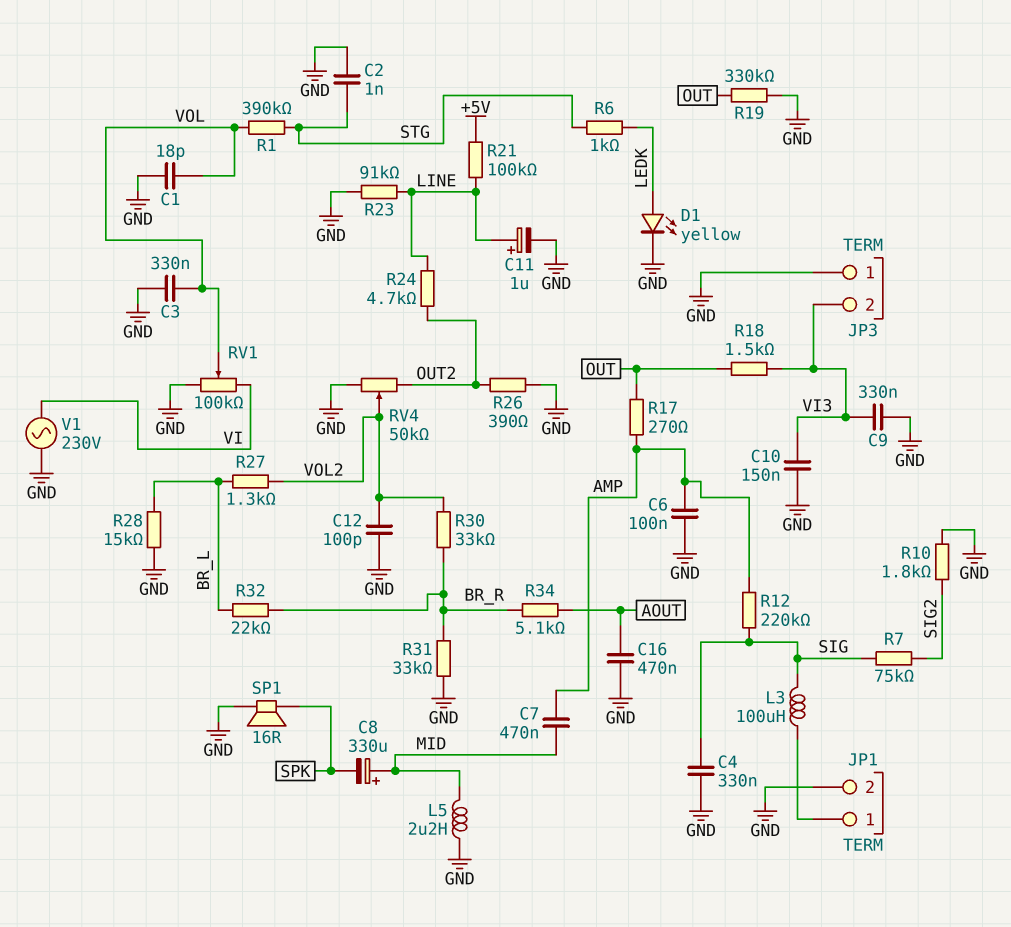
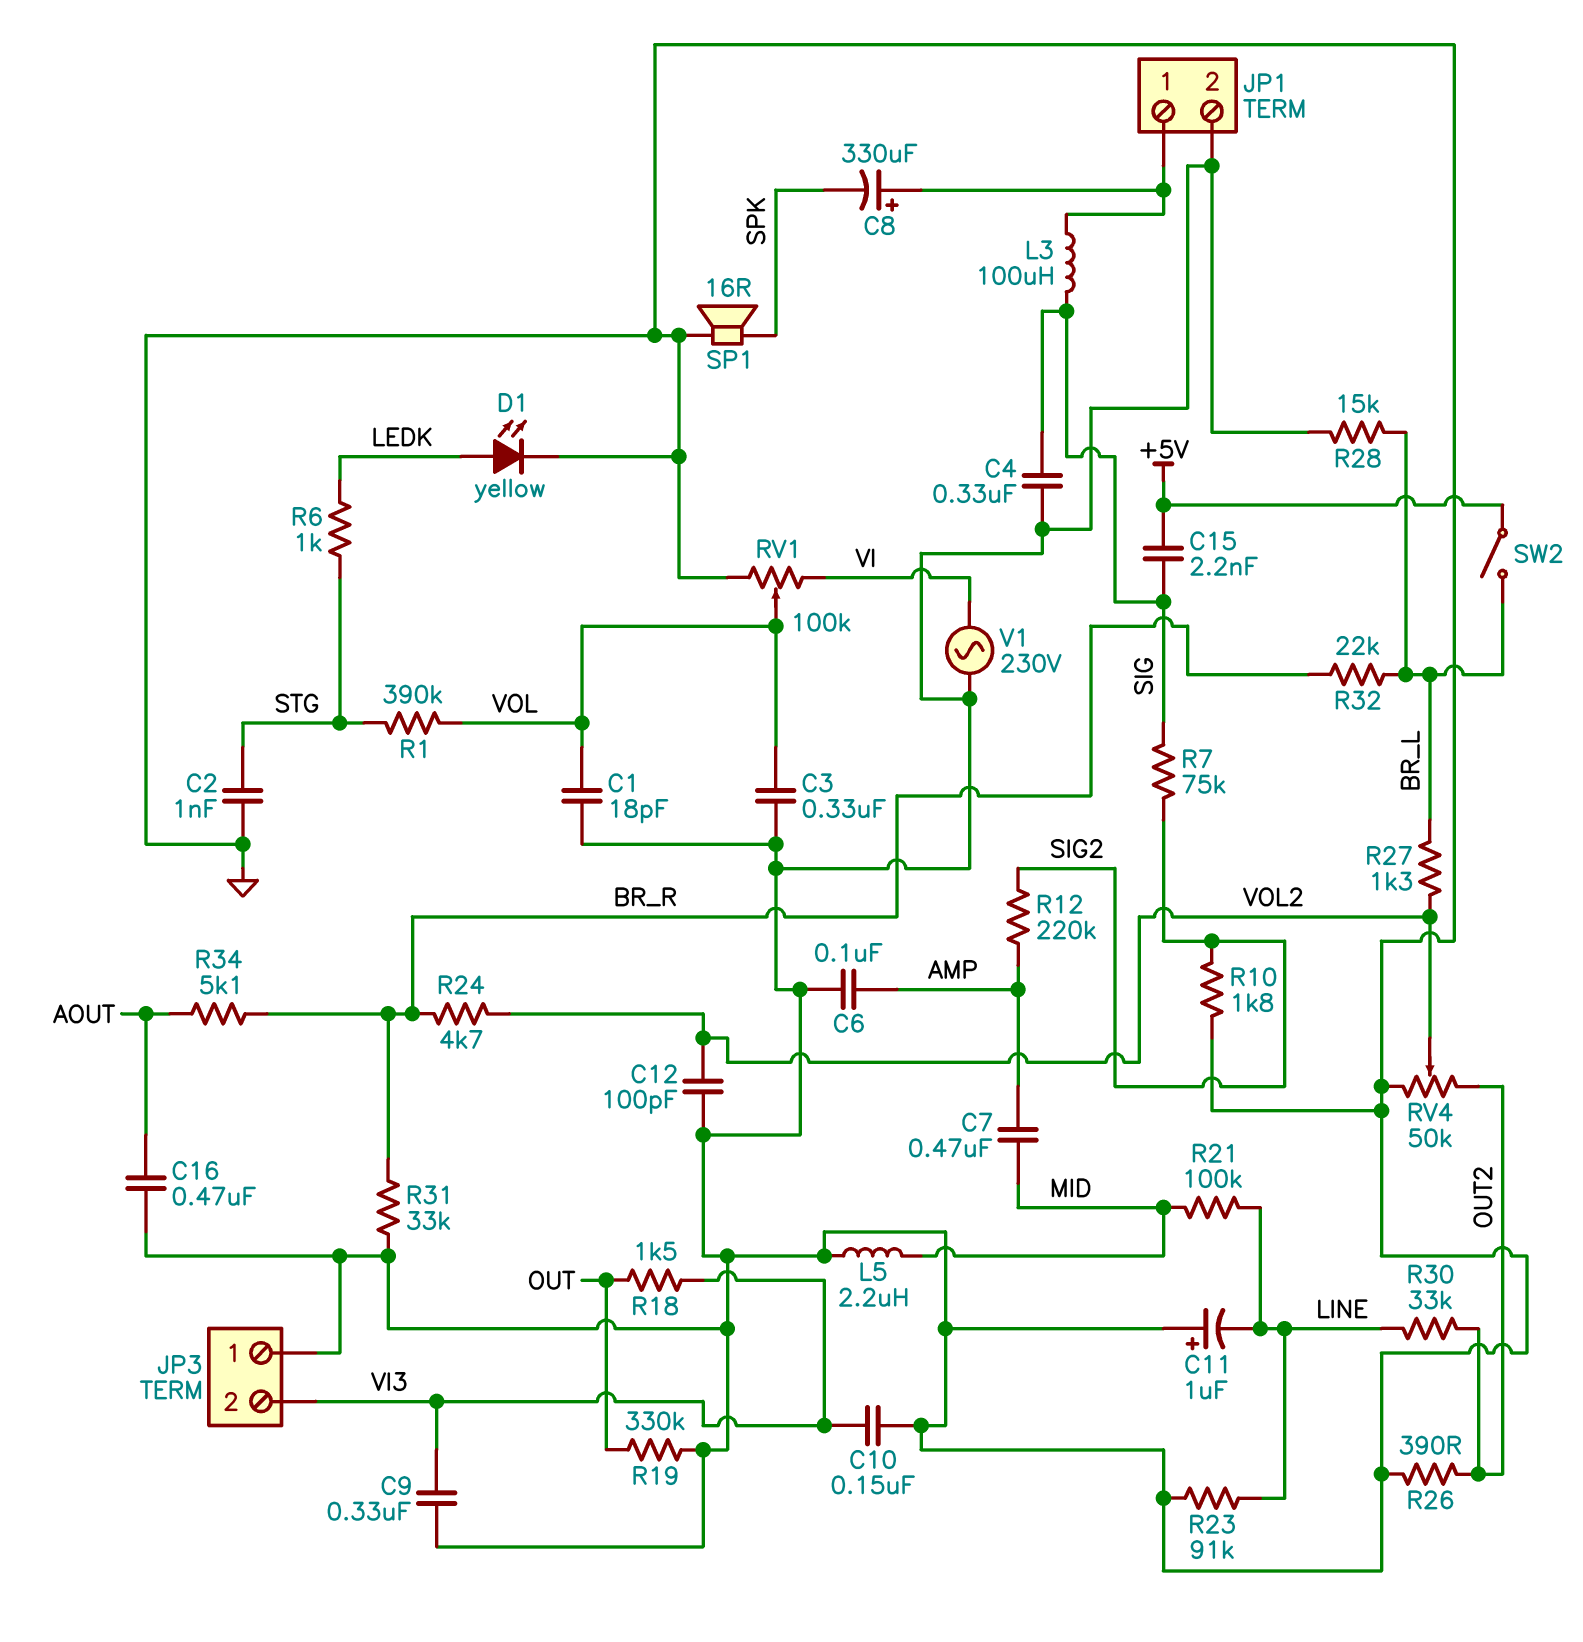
C8: 330uF (plus MID, minus SPK) -> 330uF (plus JP1/1, minus SPK)
C11: 1uF (plus LINE, minus GND) -> 1uF (plus GND, minus LINE)
C15: none -> 2.2nF (+5V, SIG)
R12: 220k (AMP, SIG) -> 220k (AMP, SIG2)
R17: 270 (AMP, OUT) -> none
R21: 100k (+5V, LINE) -> 100k (LINE, MID)
R24: 4.7k (LINE, OUT2) -> 4.7k (BR_R, VOL2)
R30: 33k (BR_R, VOL2) -> 33k (LINE, OUT2)
SW2: none -> switch (+5V, BR_L)

